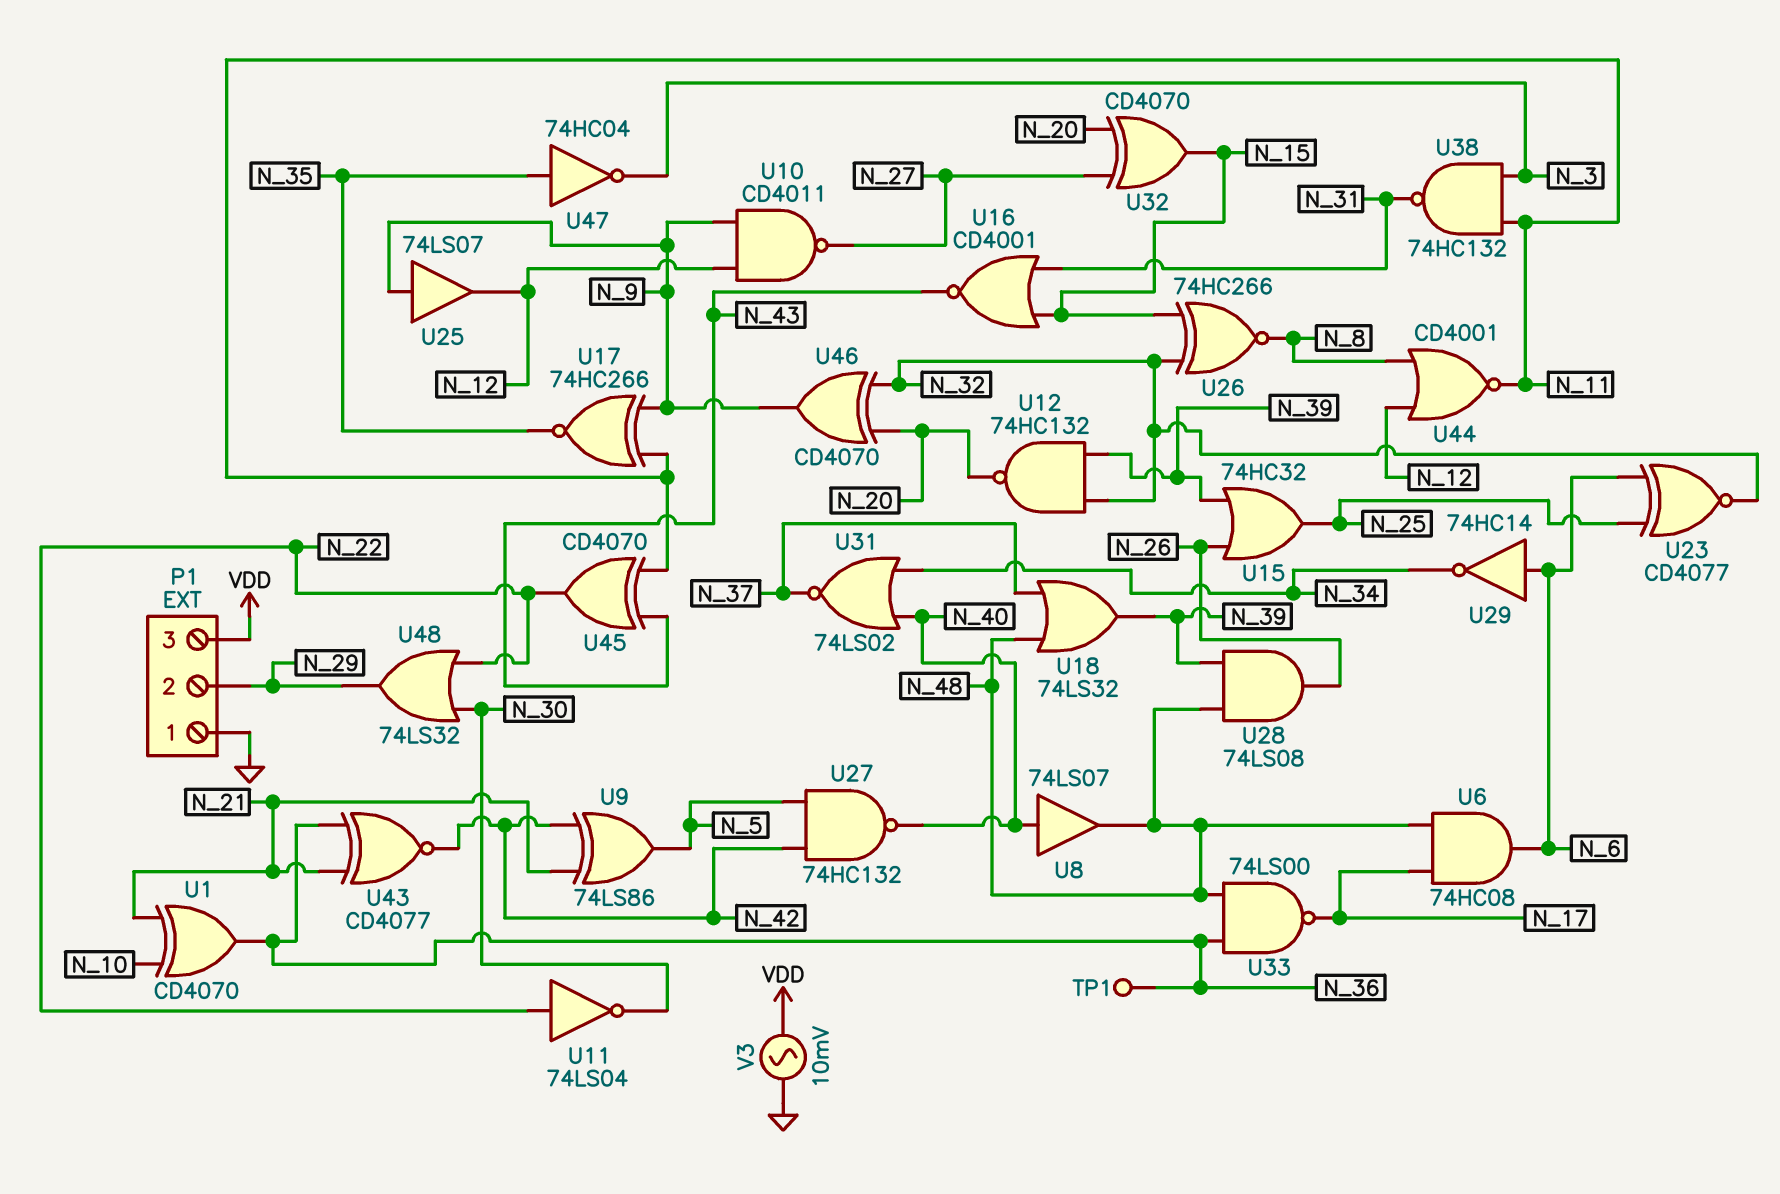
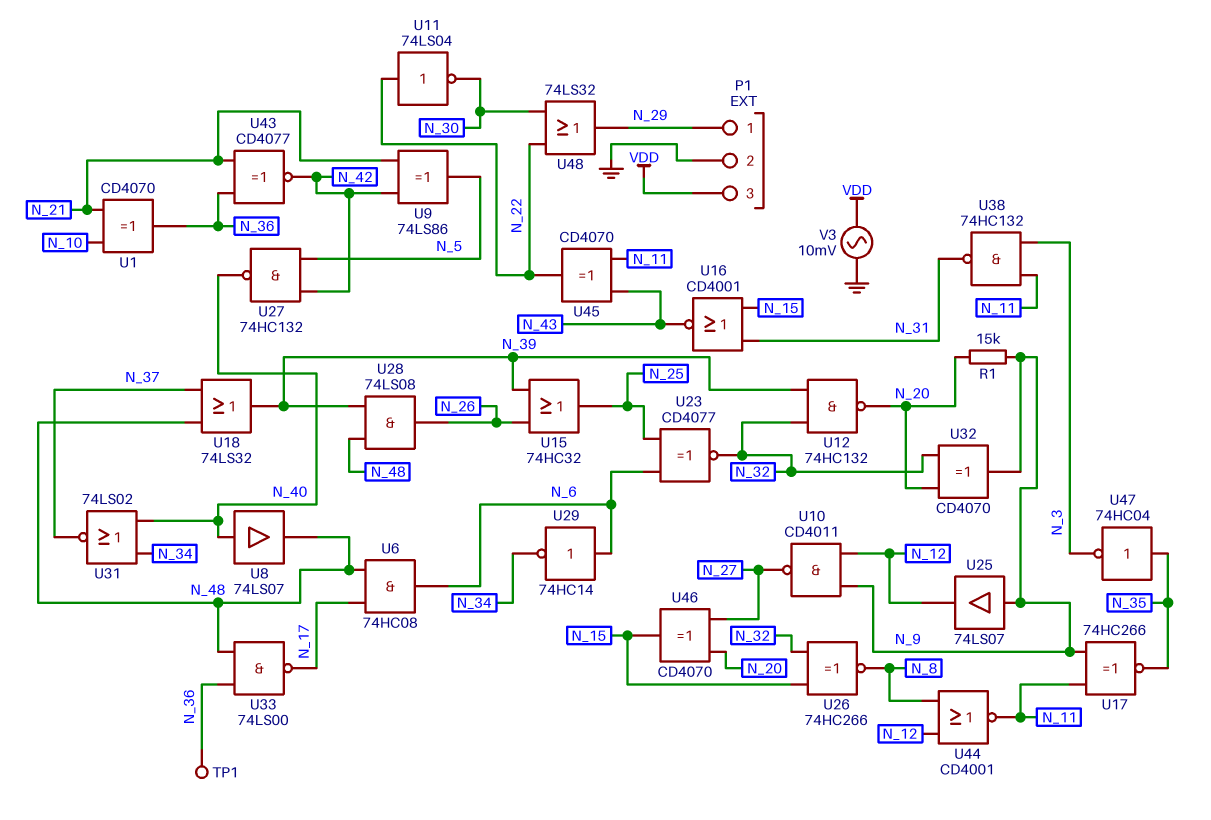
P1 pin 1: GND -> N_29
P1 pin 2: N_29 -> GND
R1: none -> 15k (N_9, N_20)
U32: XOR CD4070 (in N_20, in N_27, out N_15) -> XOR CD4070 (in N_20, in N_32, out N_9)
U46: XOR CD4070 (in N_20, in N_32, out N_9) -> XOR CD4070 (in N_20, in N_27, out N_15)

